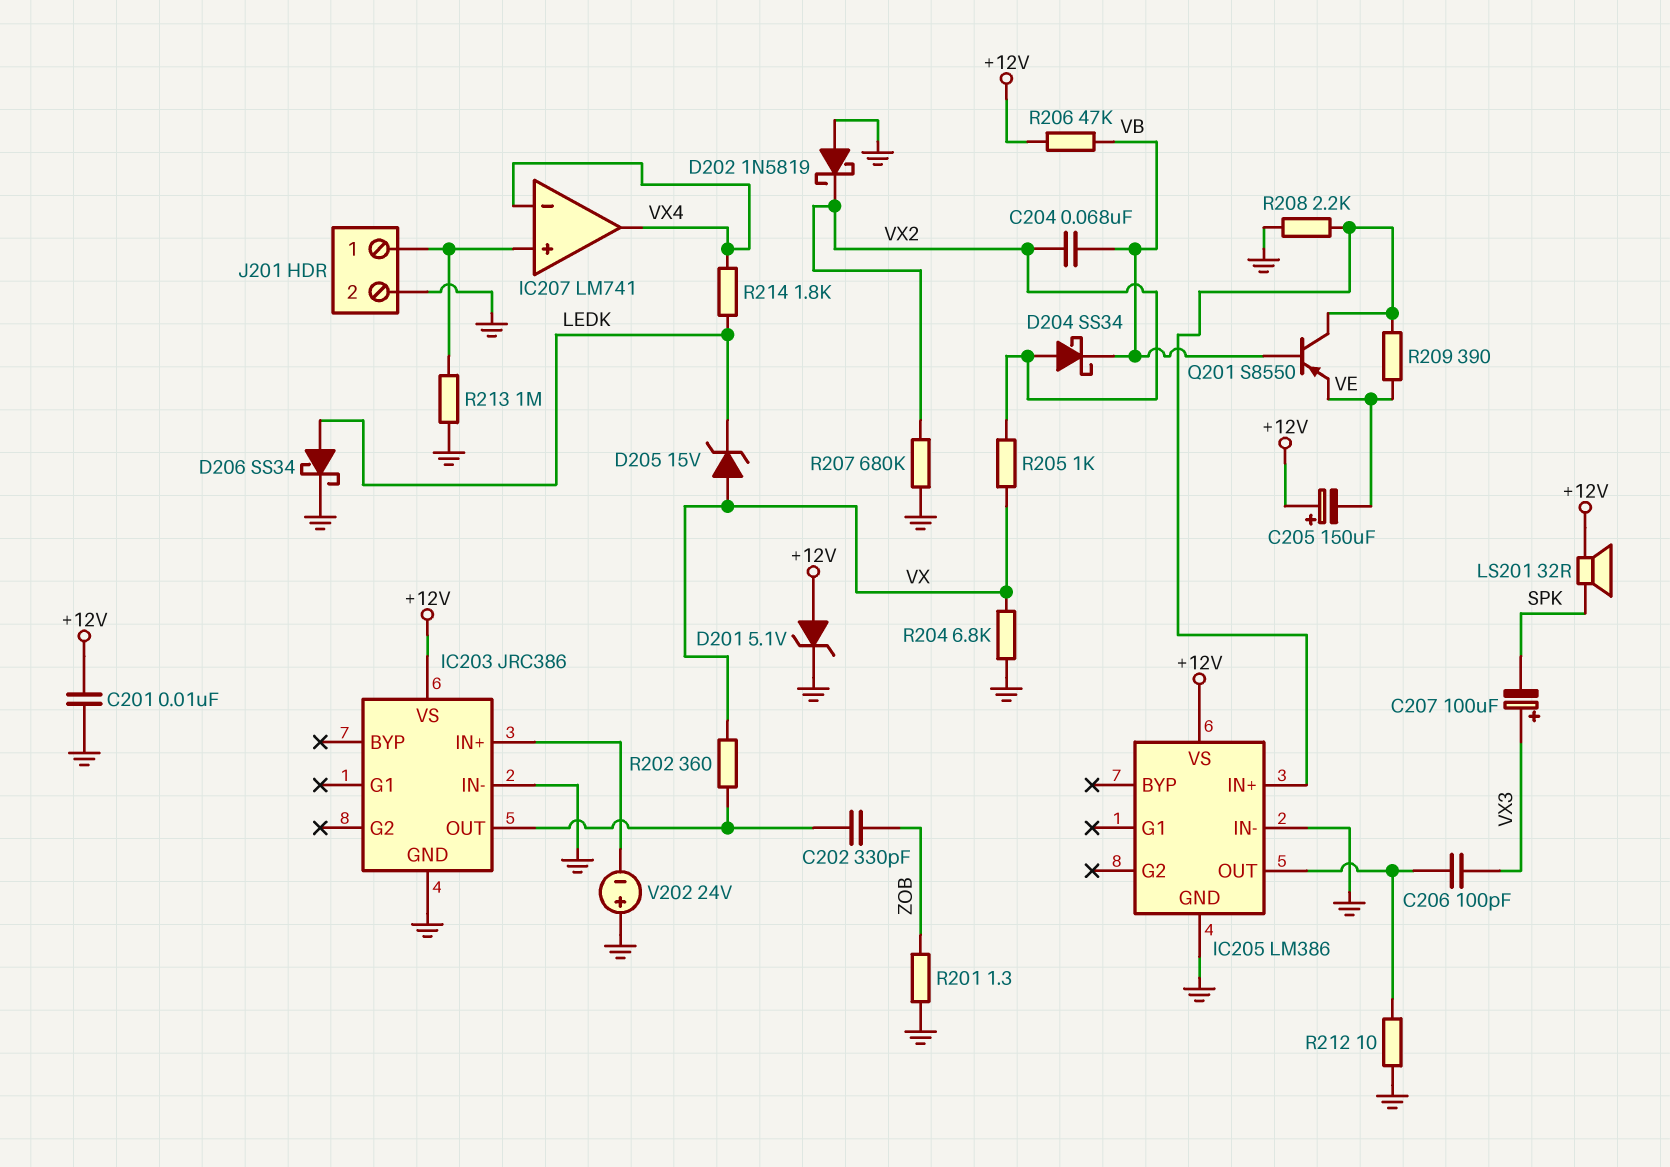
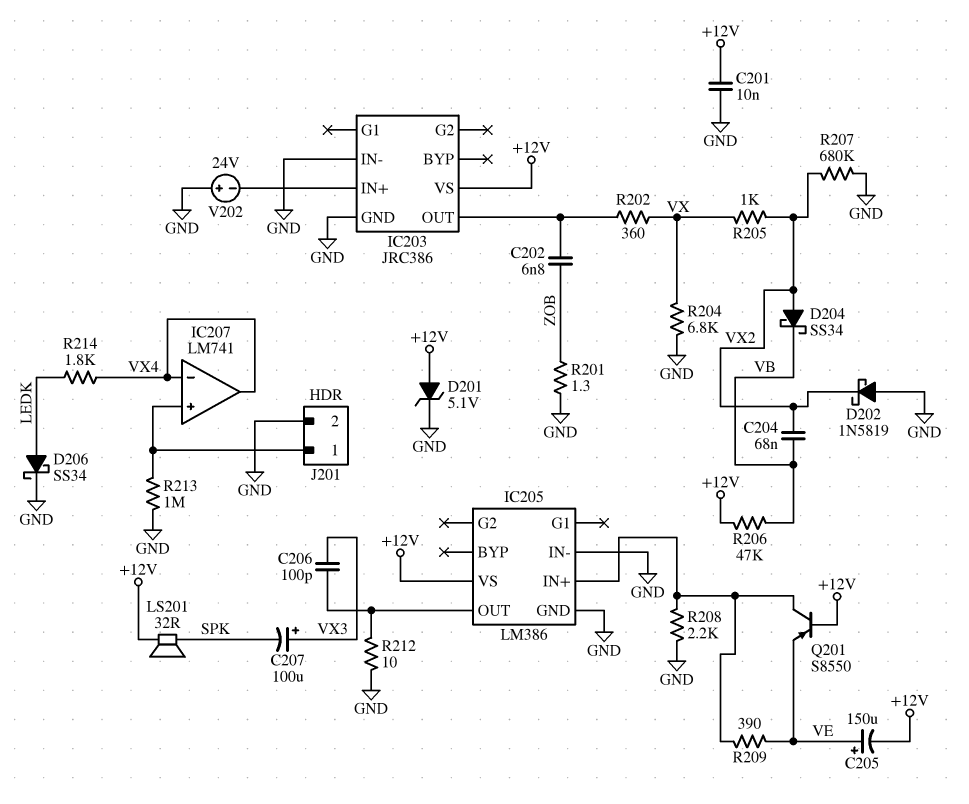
C202: 330pF (IC203/OUT, ZOB) -> 6.8nF (IC203/OUT, ZOB)
C205: 150uF (plus +12V, minus VE) -> 150uF (plus VE, minus +12V)
D205: zener 15V (A VX, K LEDK) -> none
Q201: PNP S8550 (B VB, C IC205/IN+, E VE) -> PNP S8550 (B +12V, C IC205/IN+, E VE)

